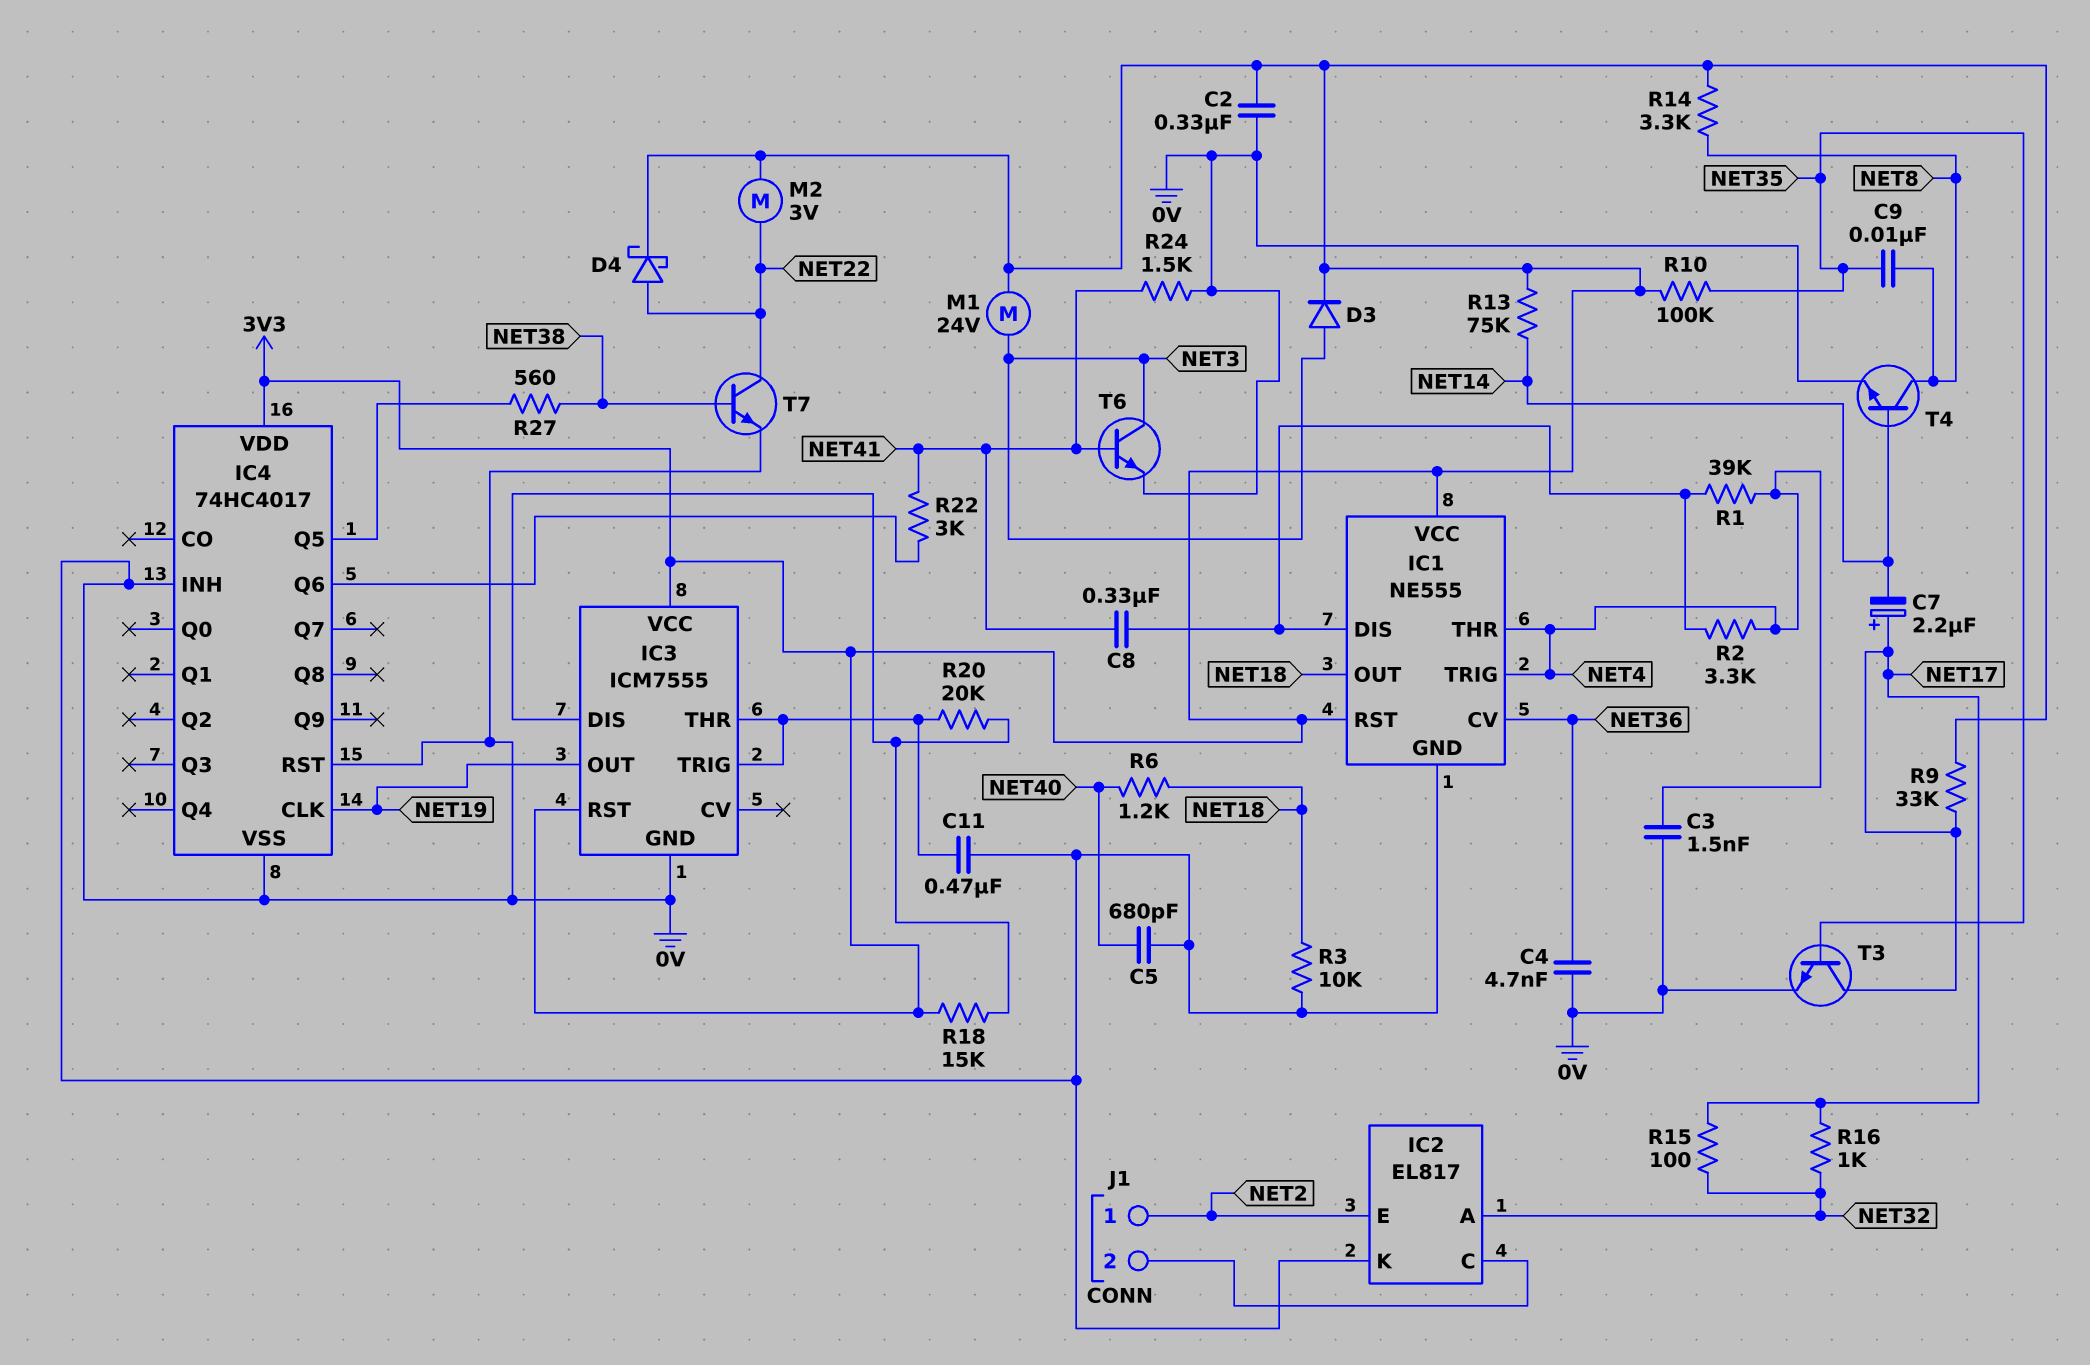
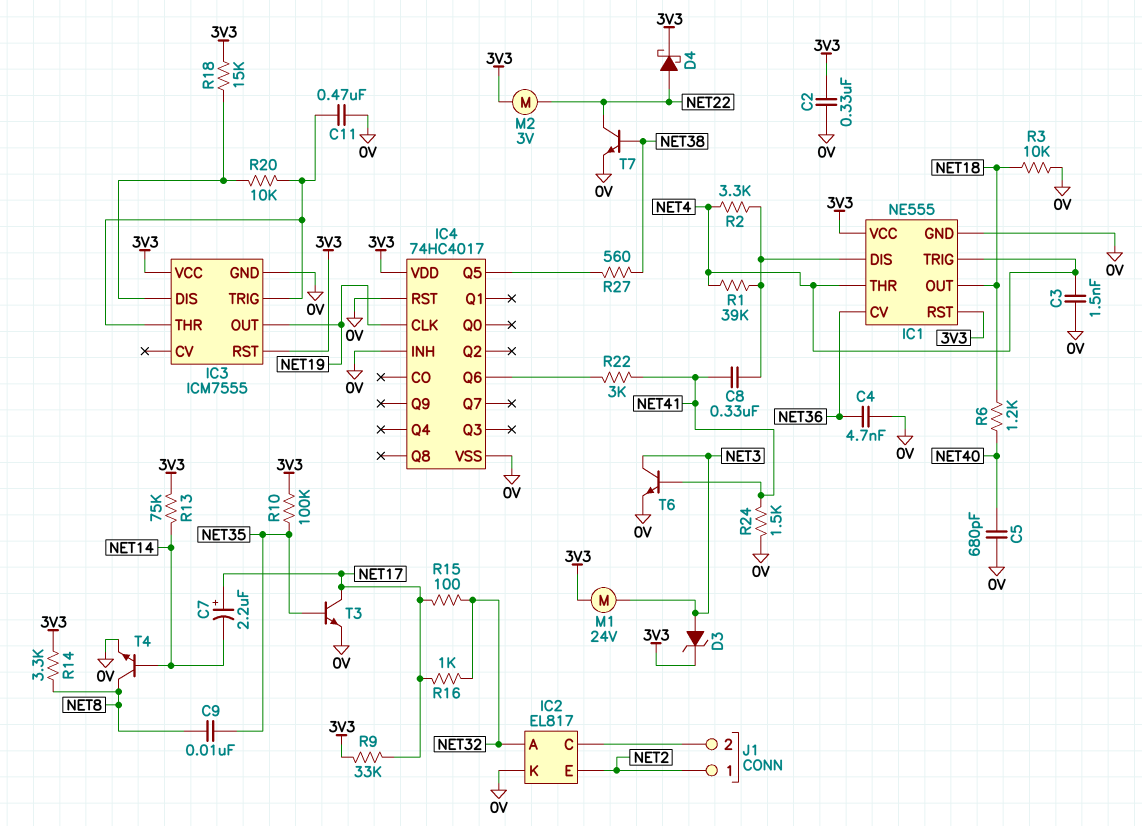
D3: diode (A NET3, K 3V3) -> zener (A NET3, K 3V3)
R20: 20k (IC3/DIS, IC3/THR) -> 10k (IC3/DIS, IC3/THR)

